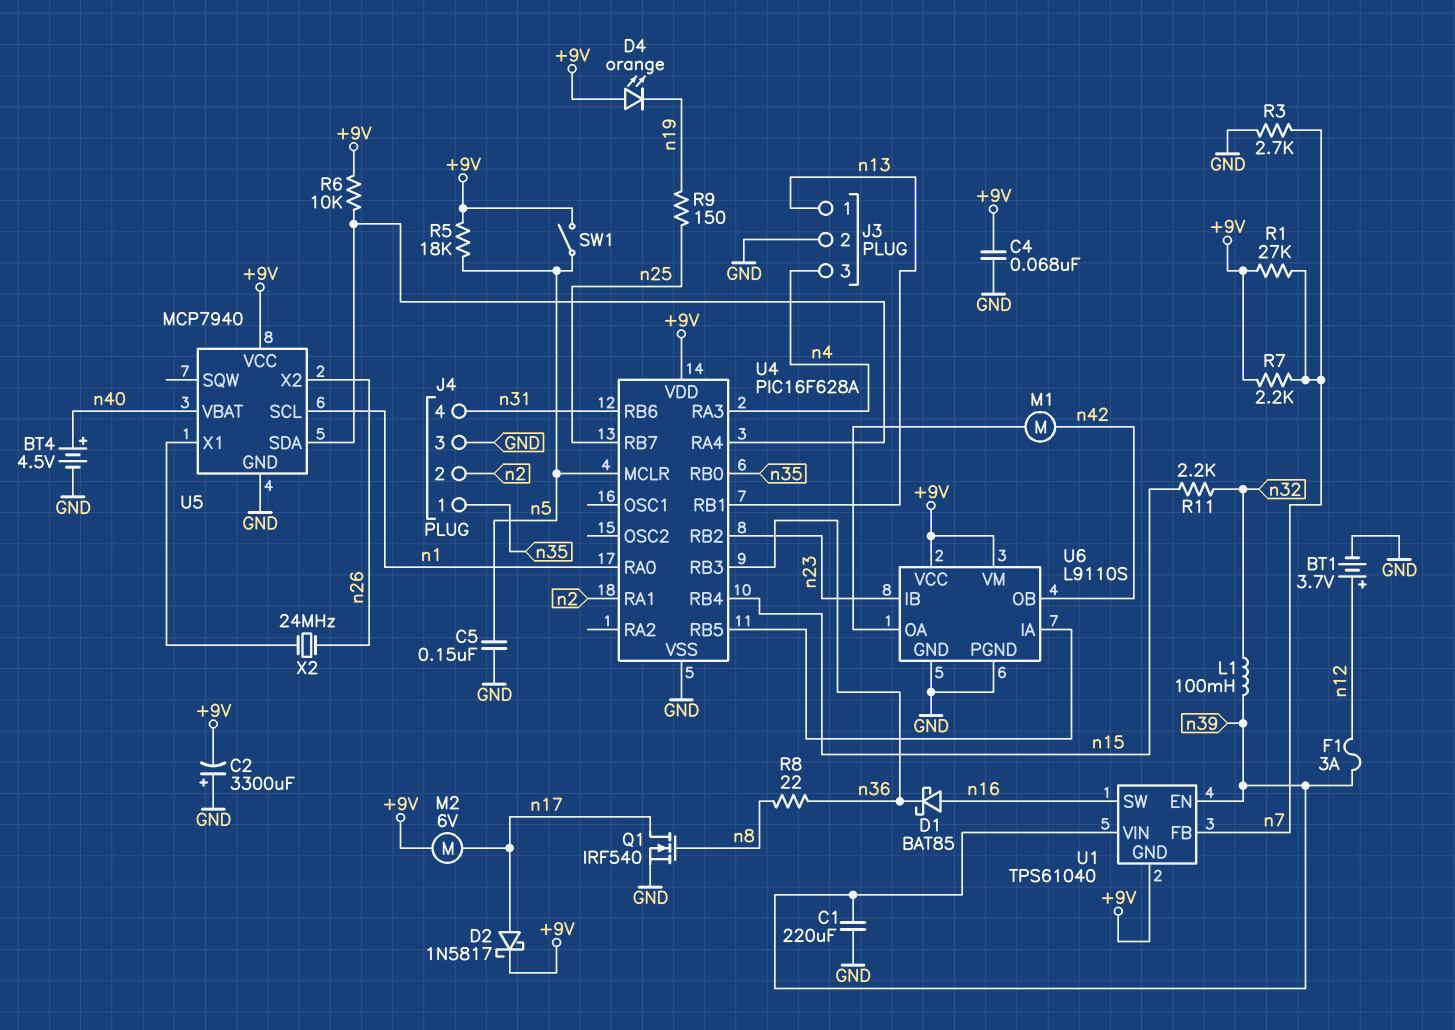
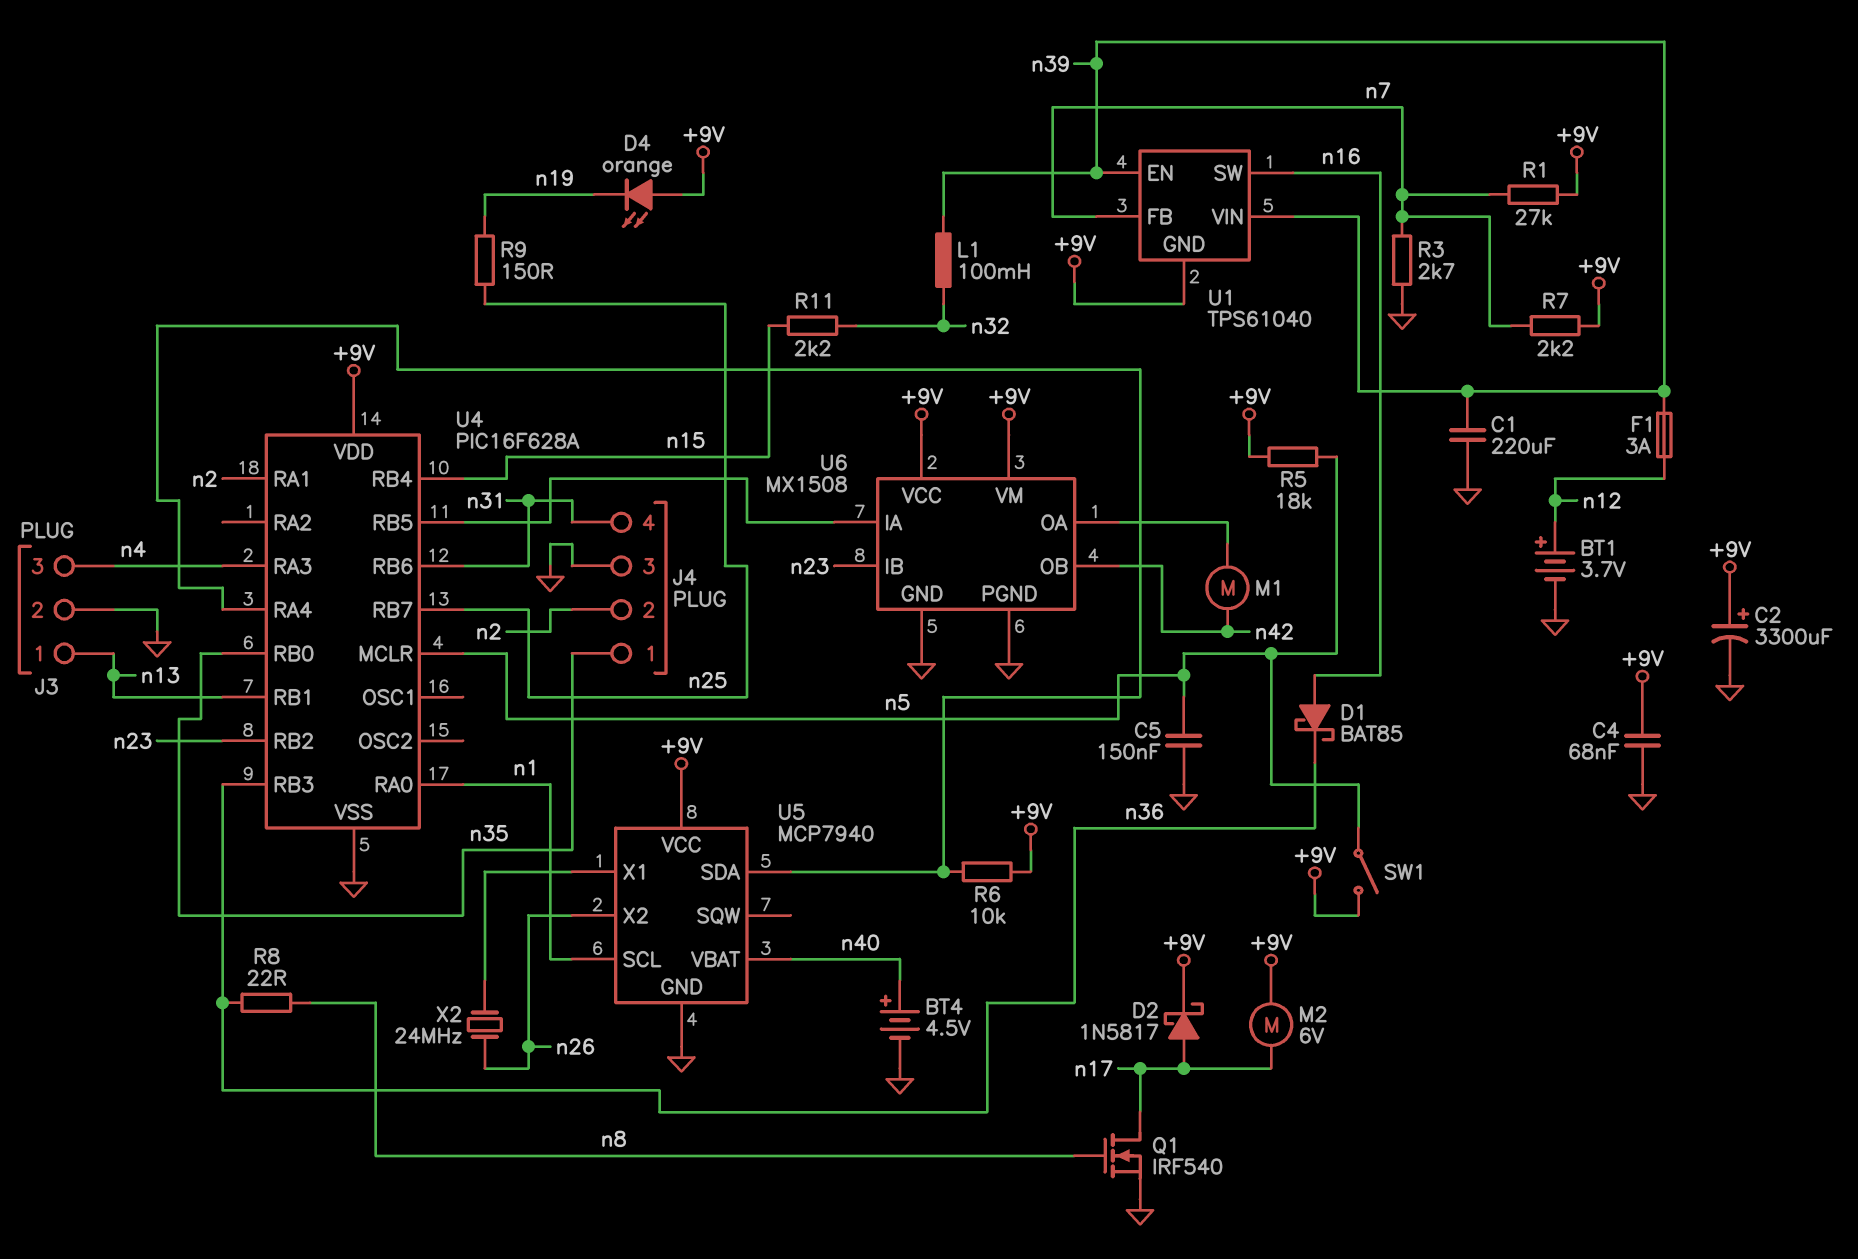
C2: 3300uF (plus GND, minus +9V) -> 3300uF (plus +9V, minus GND)
U6: L9110S -> MX1508

